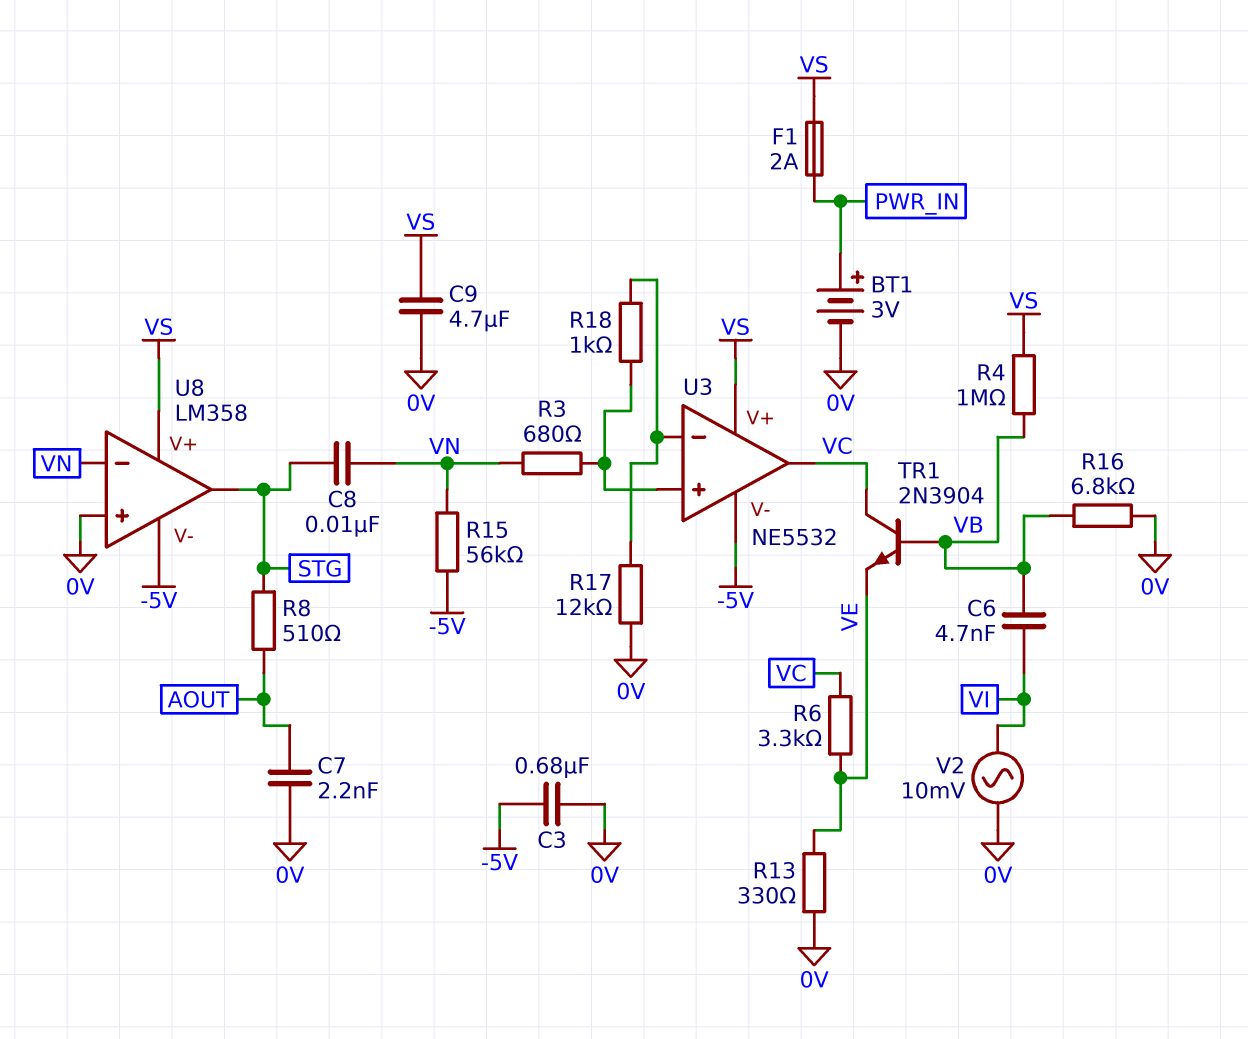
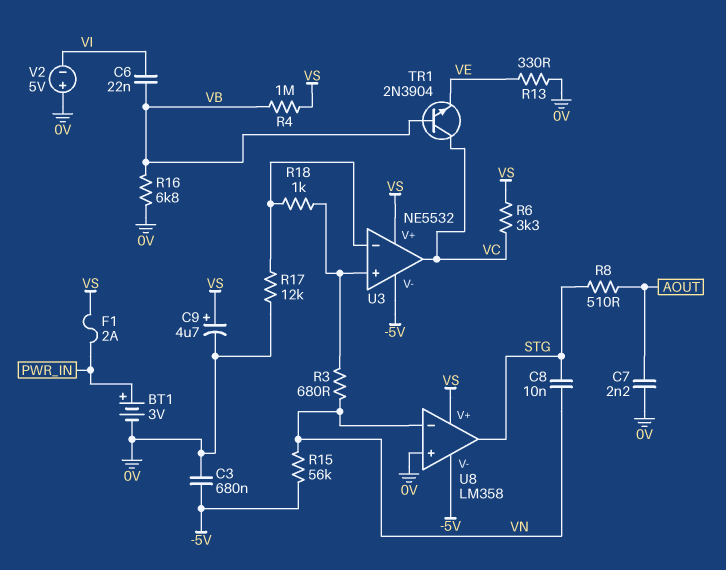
C6: 4.7nF (VB, VI) -> 22nF (VB, VI)
C9: 4.7uF (0V, VS) -> 4.7uF (plus VS, minus 0V)
R6: 3.3k (VC, VE) -> 3.3k (VC, VS)
V2: AC 10mV (0V, VI) -> 5V (plus 0V, minus VI)

